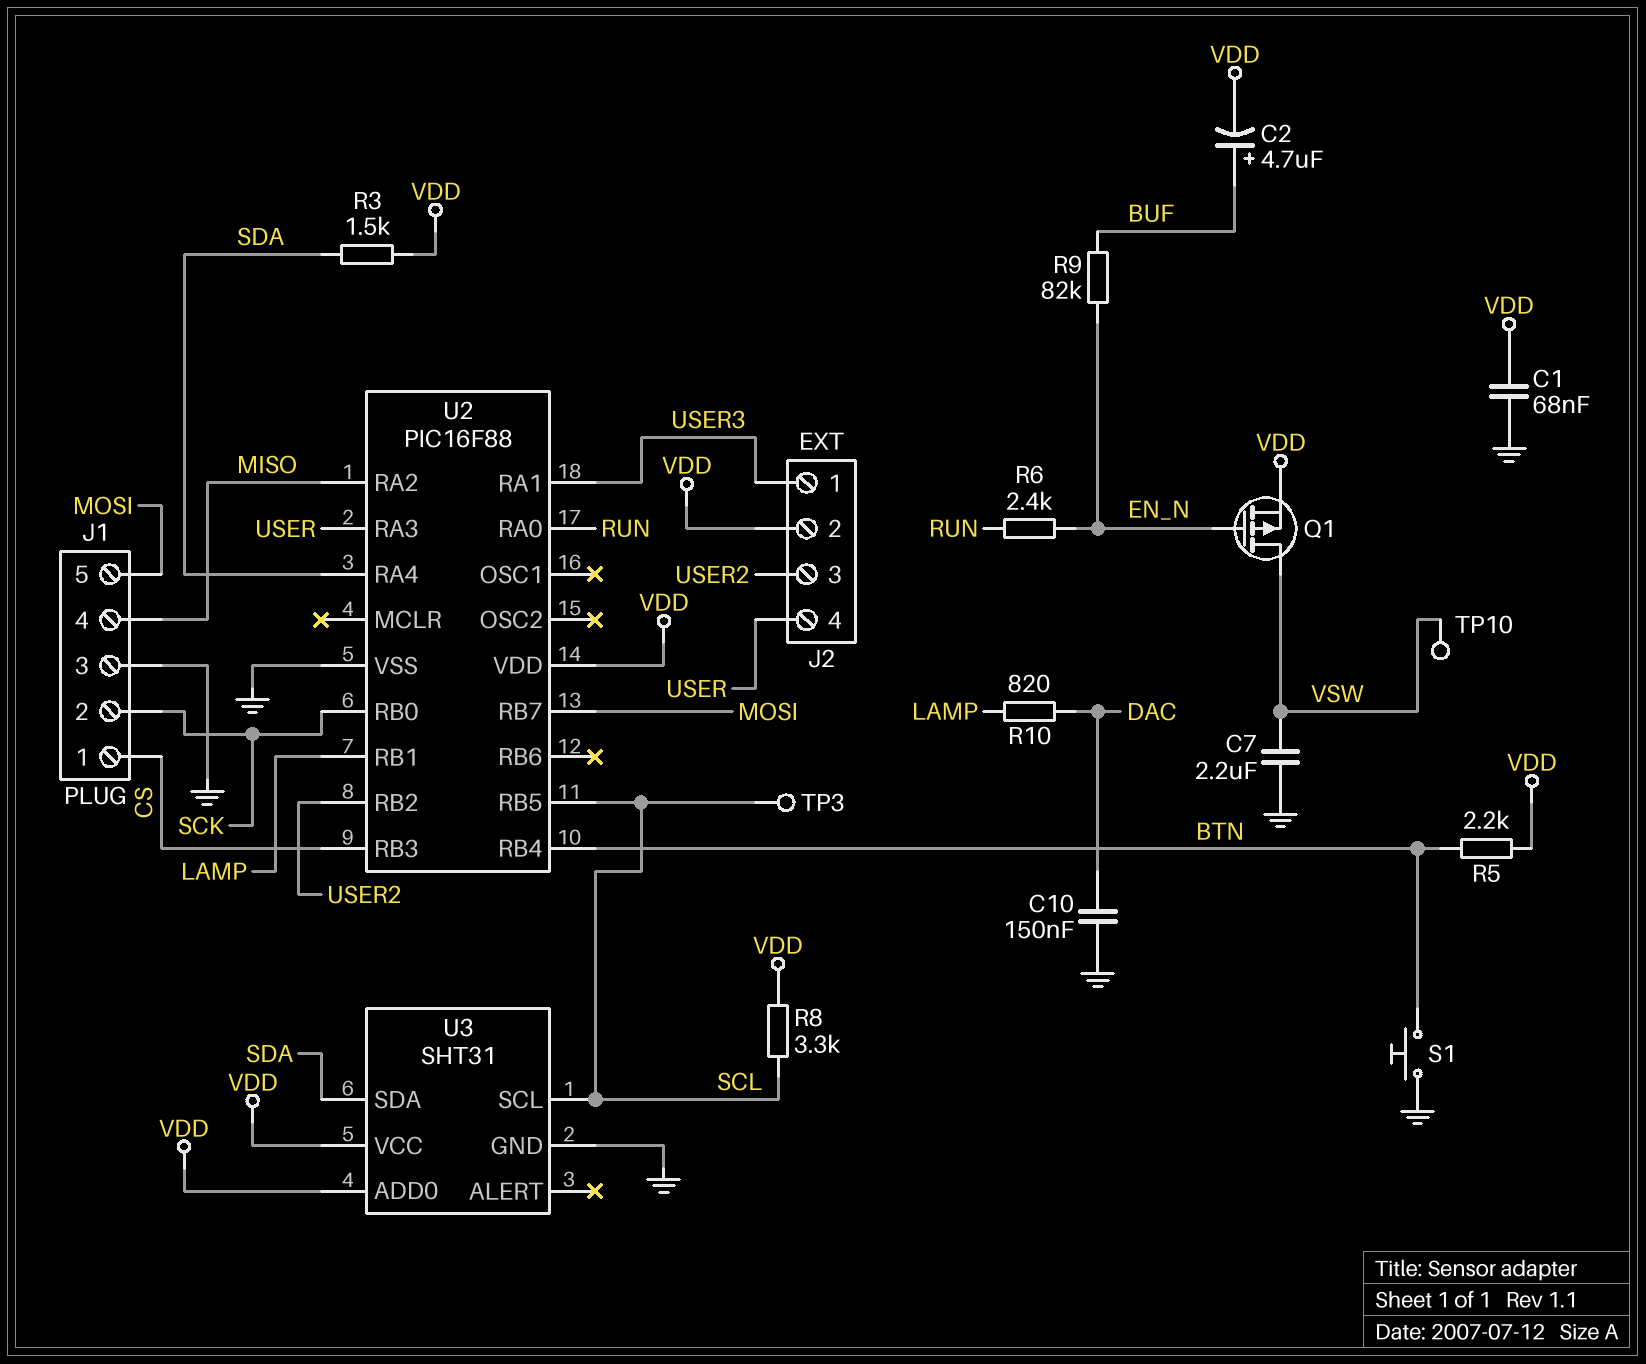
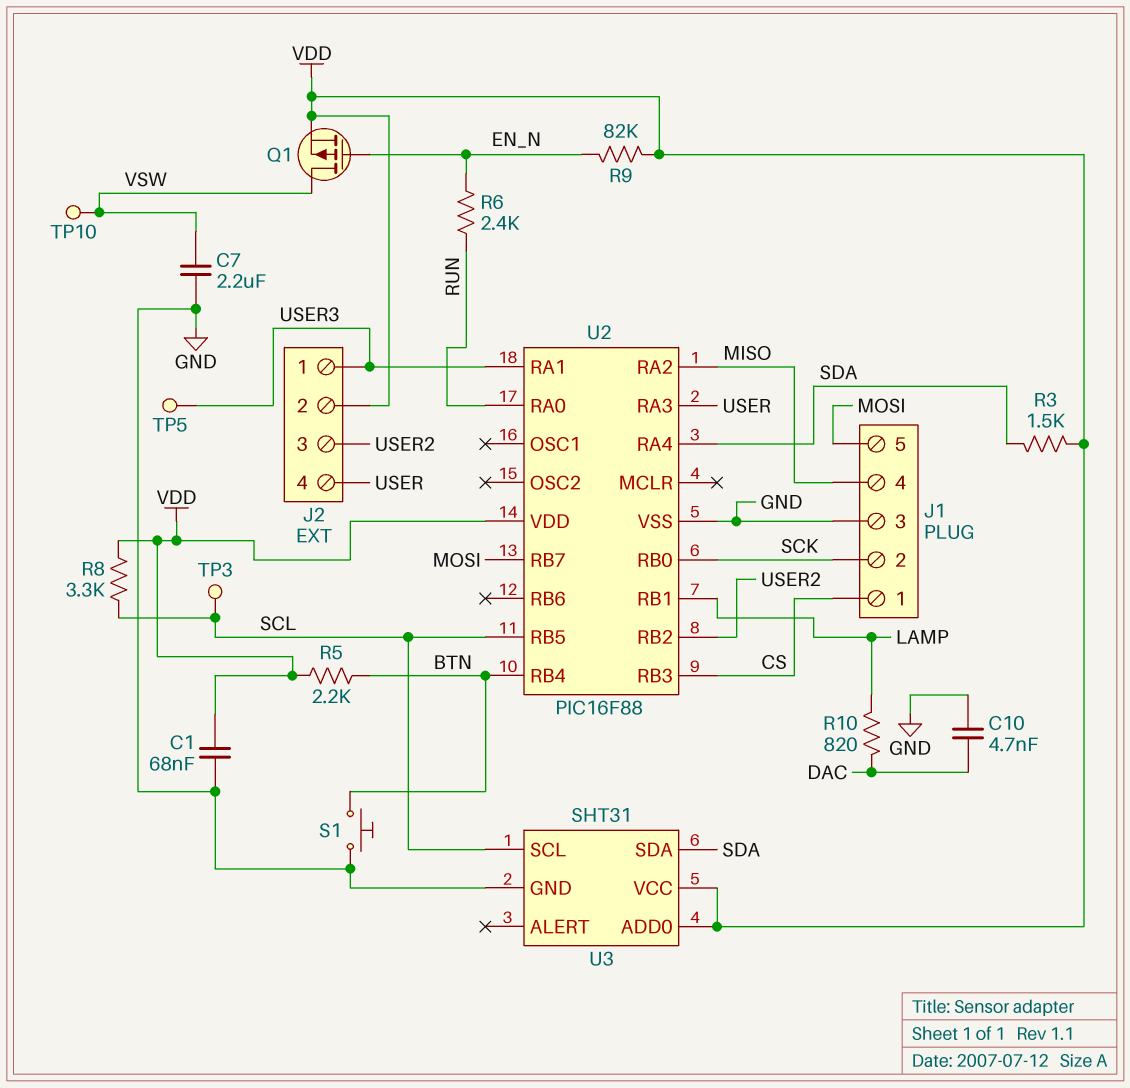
C2: 4.7uF (plus BUF, minus VDD) -> none
C10: 150nF (DAC, GND) -> 4.7nF (DAC, GND)
R9: 82k (BUF, EN_N) -> 82k (EN_N, VDD)
TP5: none -> test point (USER3)

